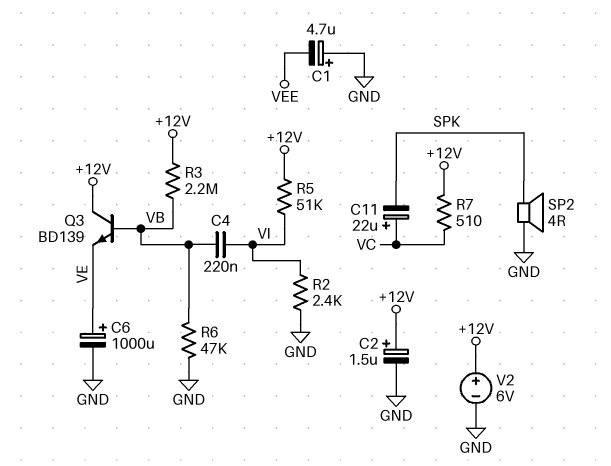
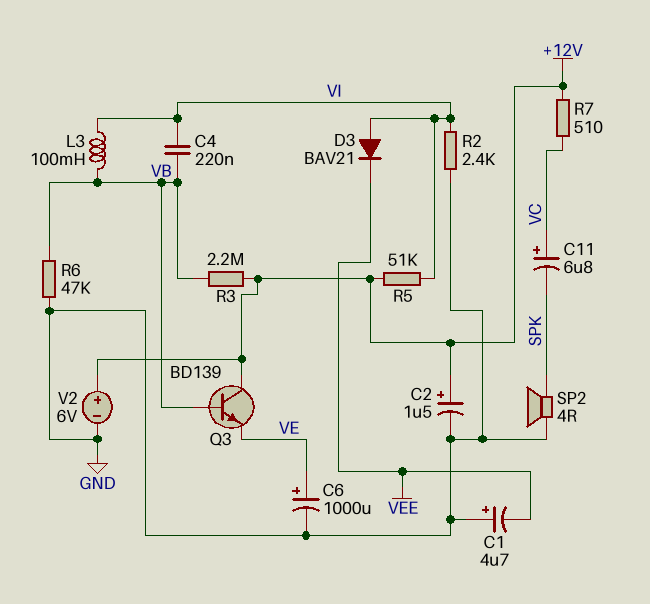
C11: 22uF (plus VC, minus SPK) -> 6.8uF (plus VC, minus SPK)
D3: none -> diode BAV21 (A VI, K VEE)
L3: none -> 100mH (VB, VI)

